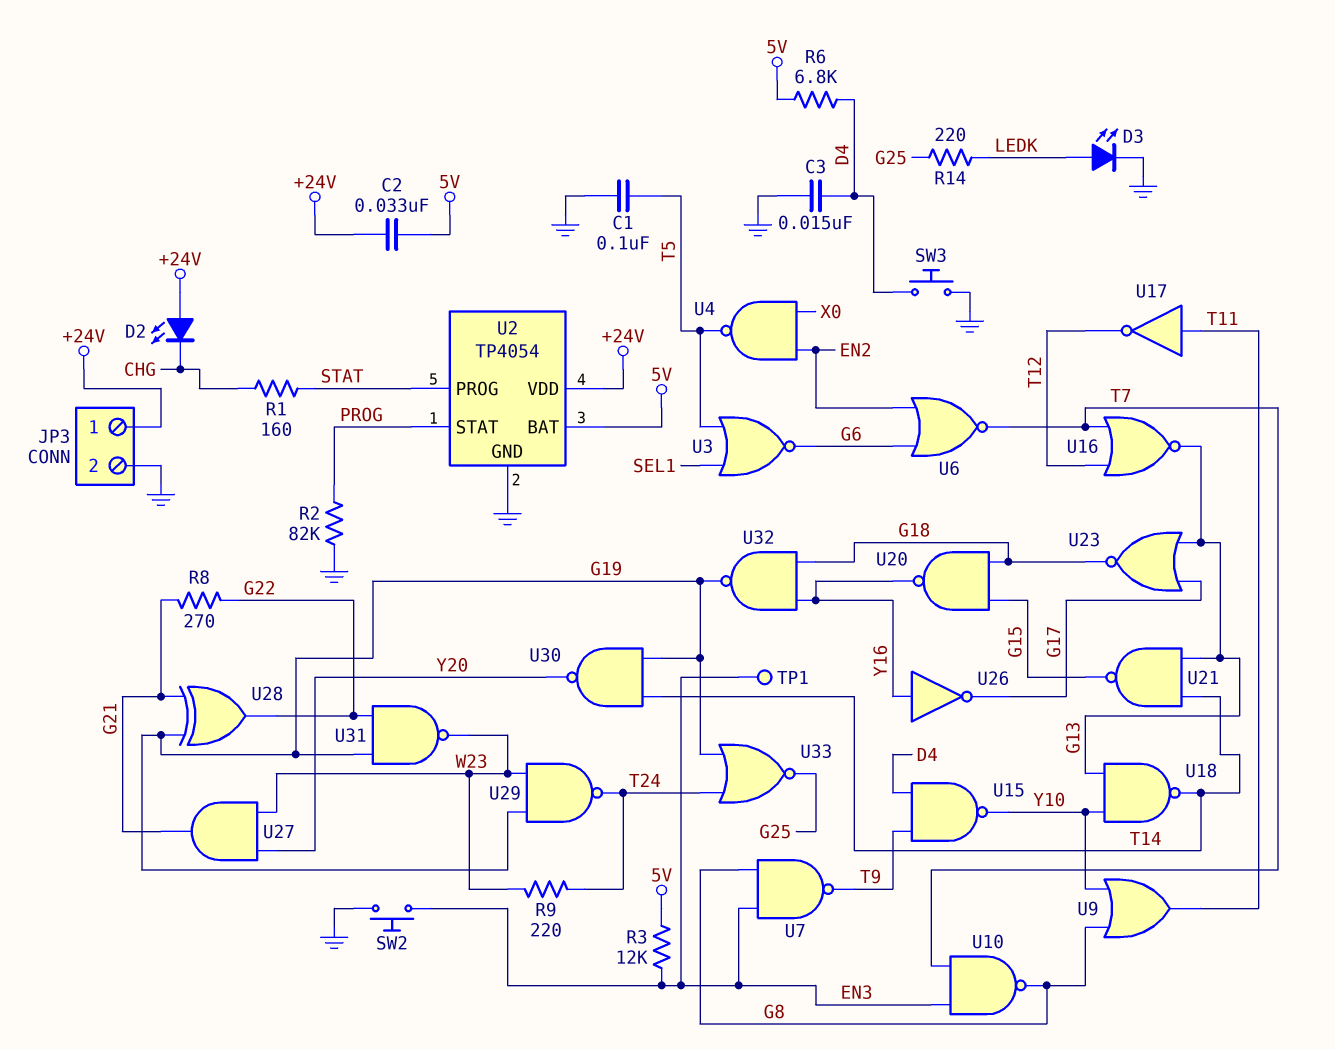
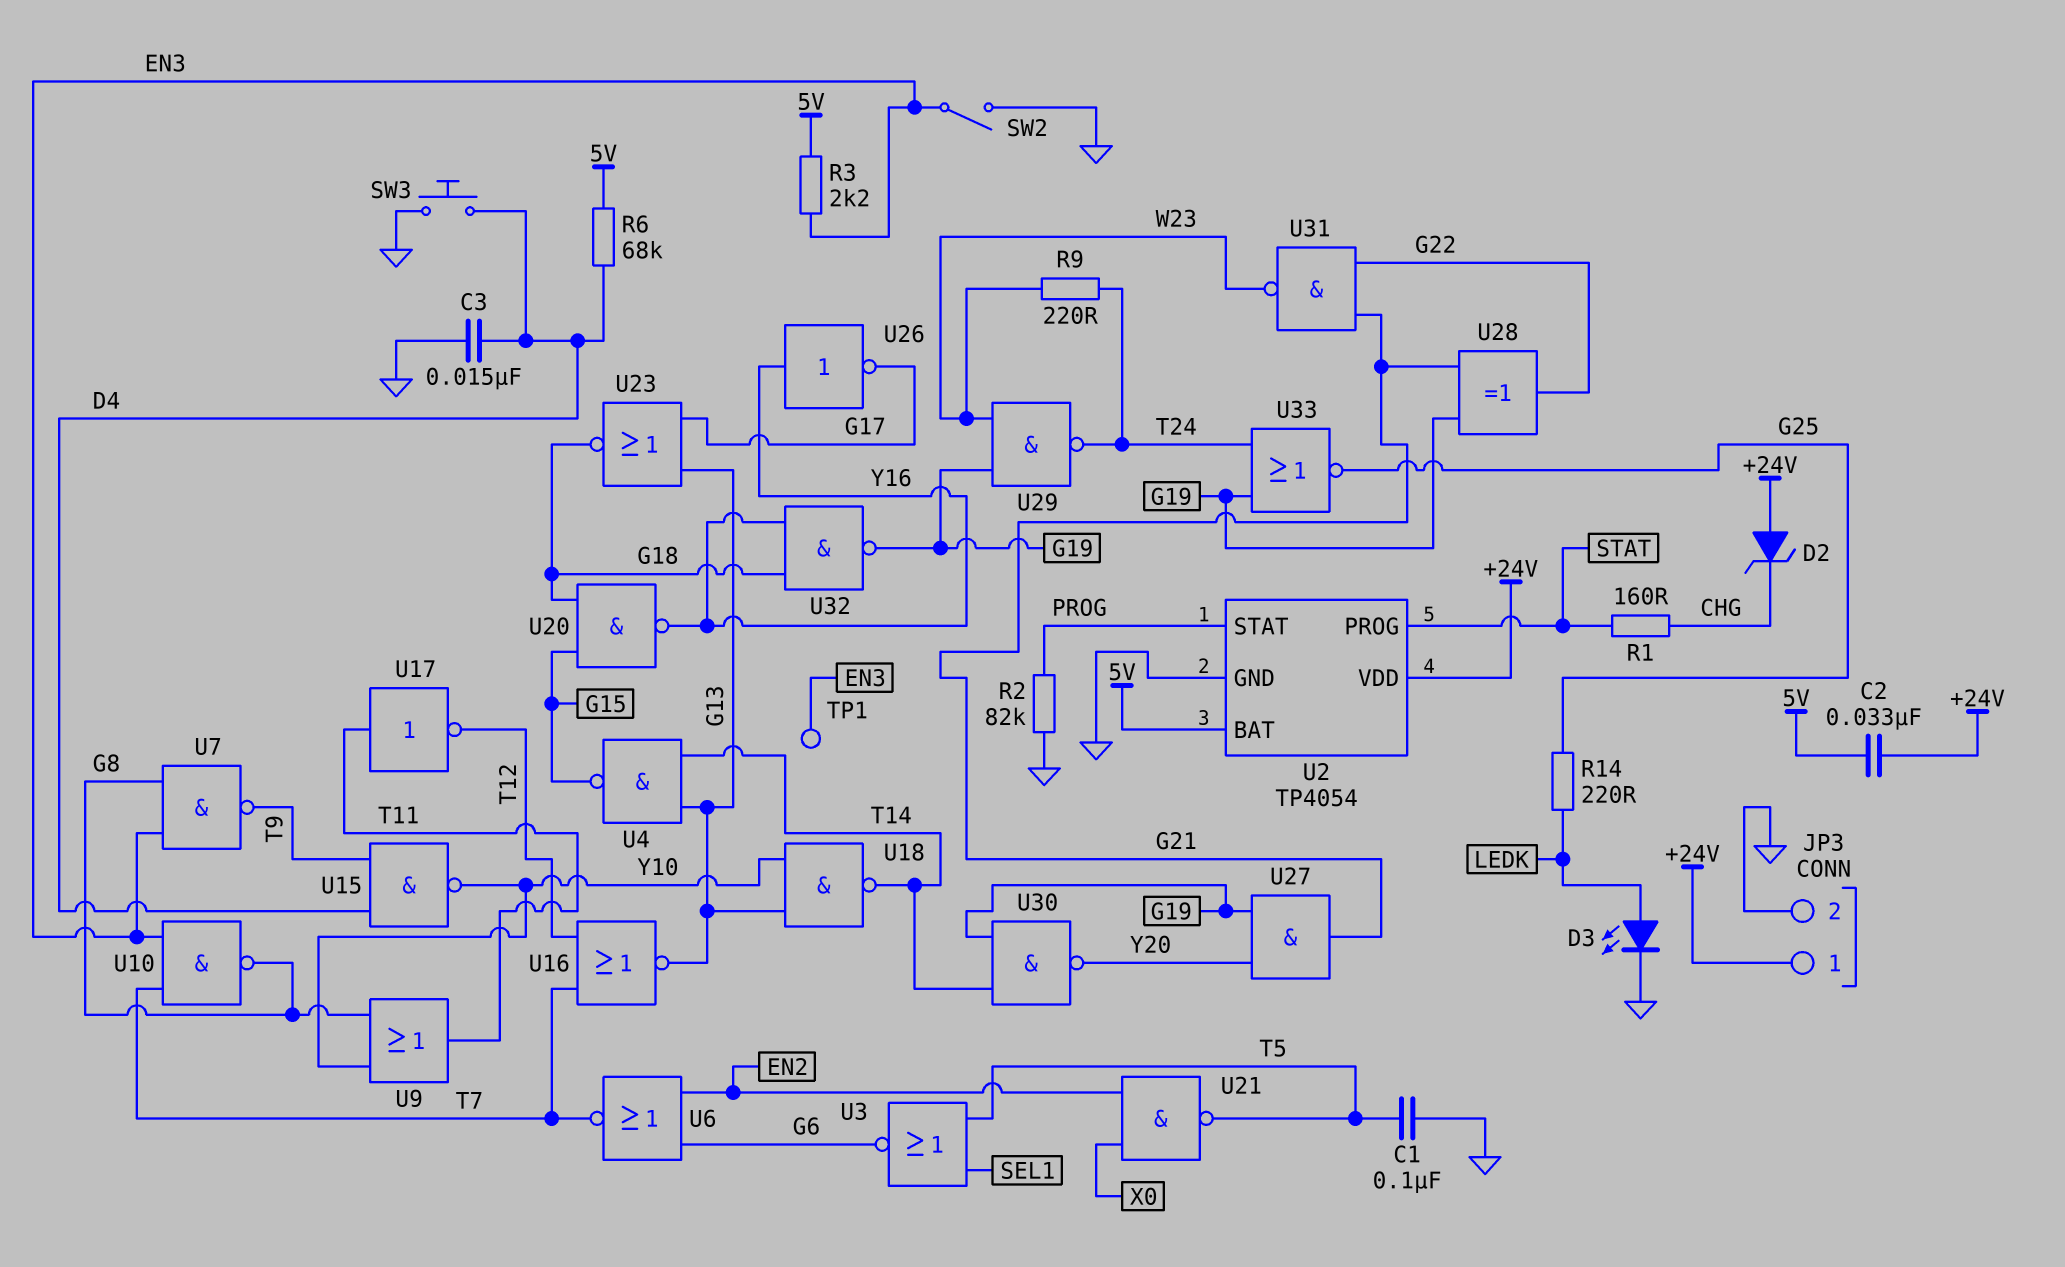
D2: LED (A +24V, K CHG) -> zener (A +24V, K CHG)
R3: 12k (5V, EN3) -> 2.2k (5V, EN3)
R6: 6.8k (5V, D4) -> 68k (5V, D4)
R8: 270 (G21, G22) -> none
SW2: button (EN3, GND) -> switch (EN3, GND)
U4: NAND (in EN2, in X0, out T5) -> NAND (in G13, in T14, out G15)
U21: NAND (in G13, in T14, out G15) -> NAND (in EN2, in X0, out T5)
U27: AND (in W23, in Y20, out G21) -> AND (in G19, in Y20, out G21)
U31: NAND (in G19, in G22, out W23) -> NAND (in G21, in G22, out W23)

